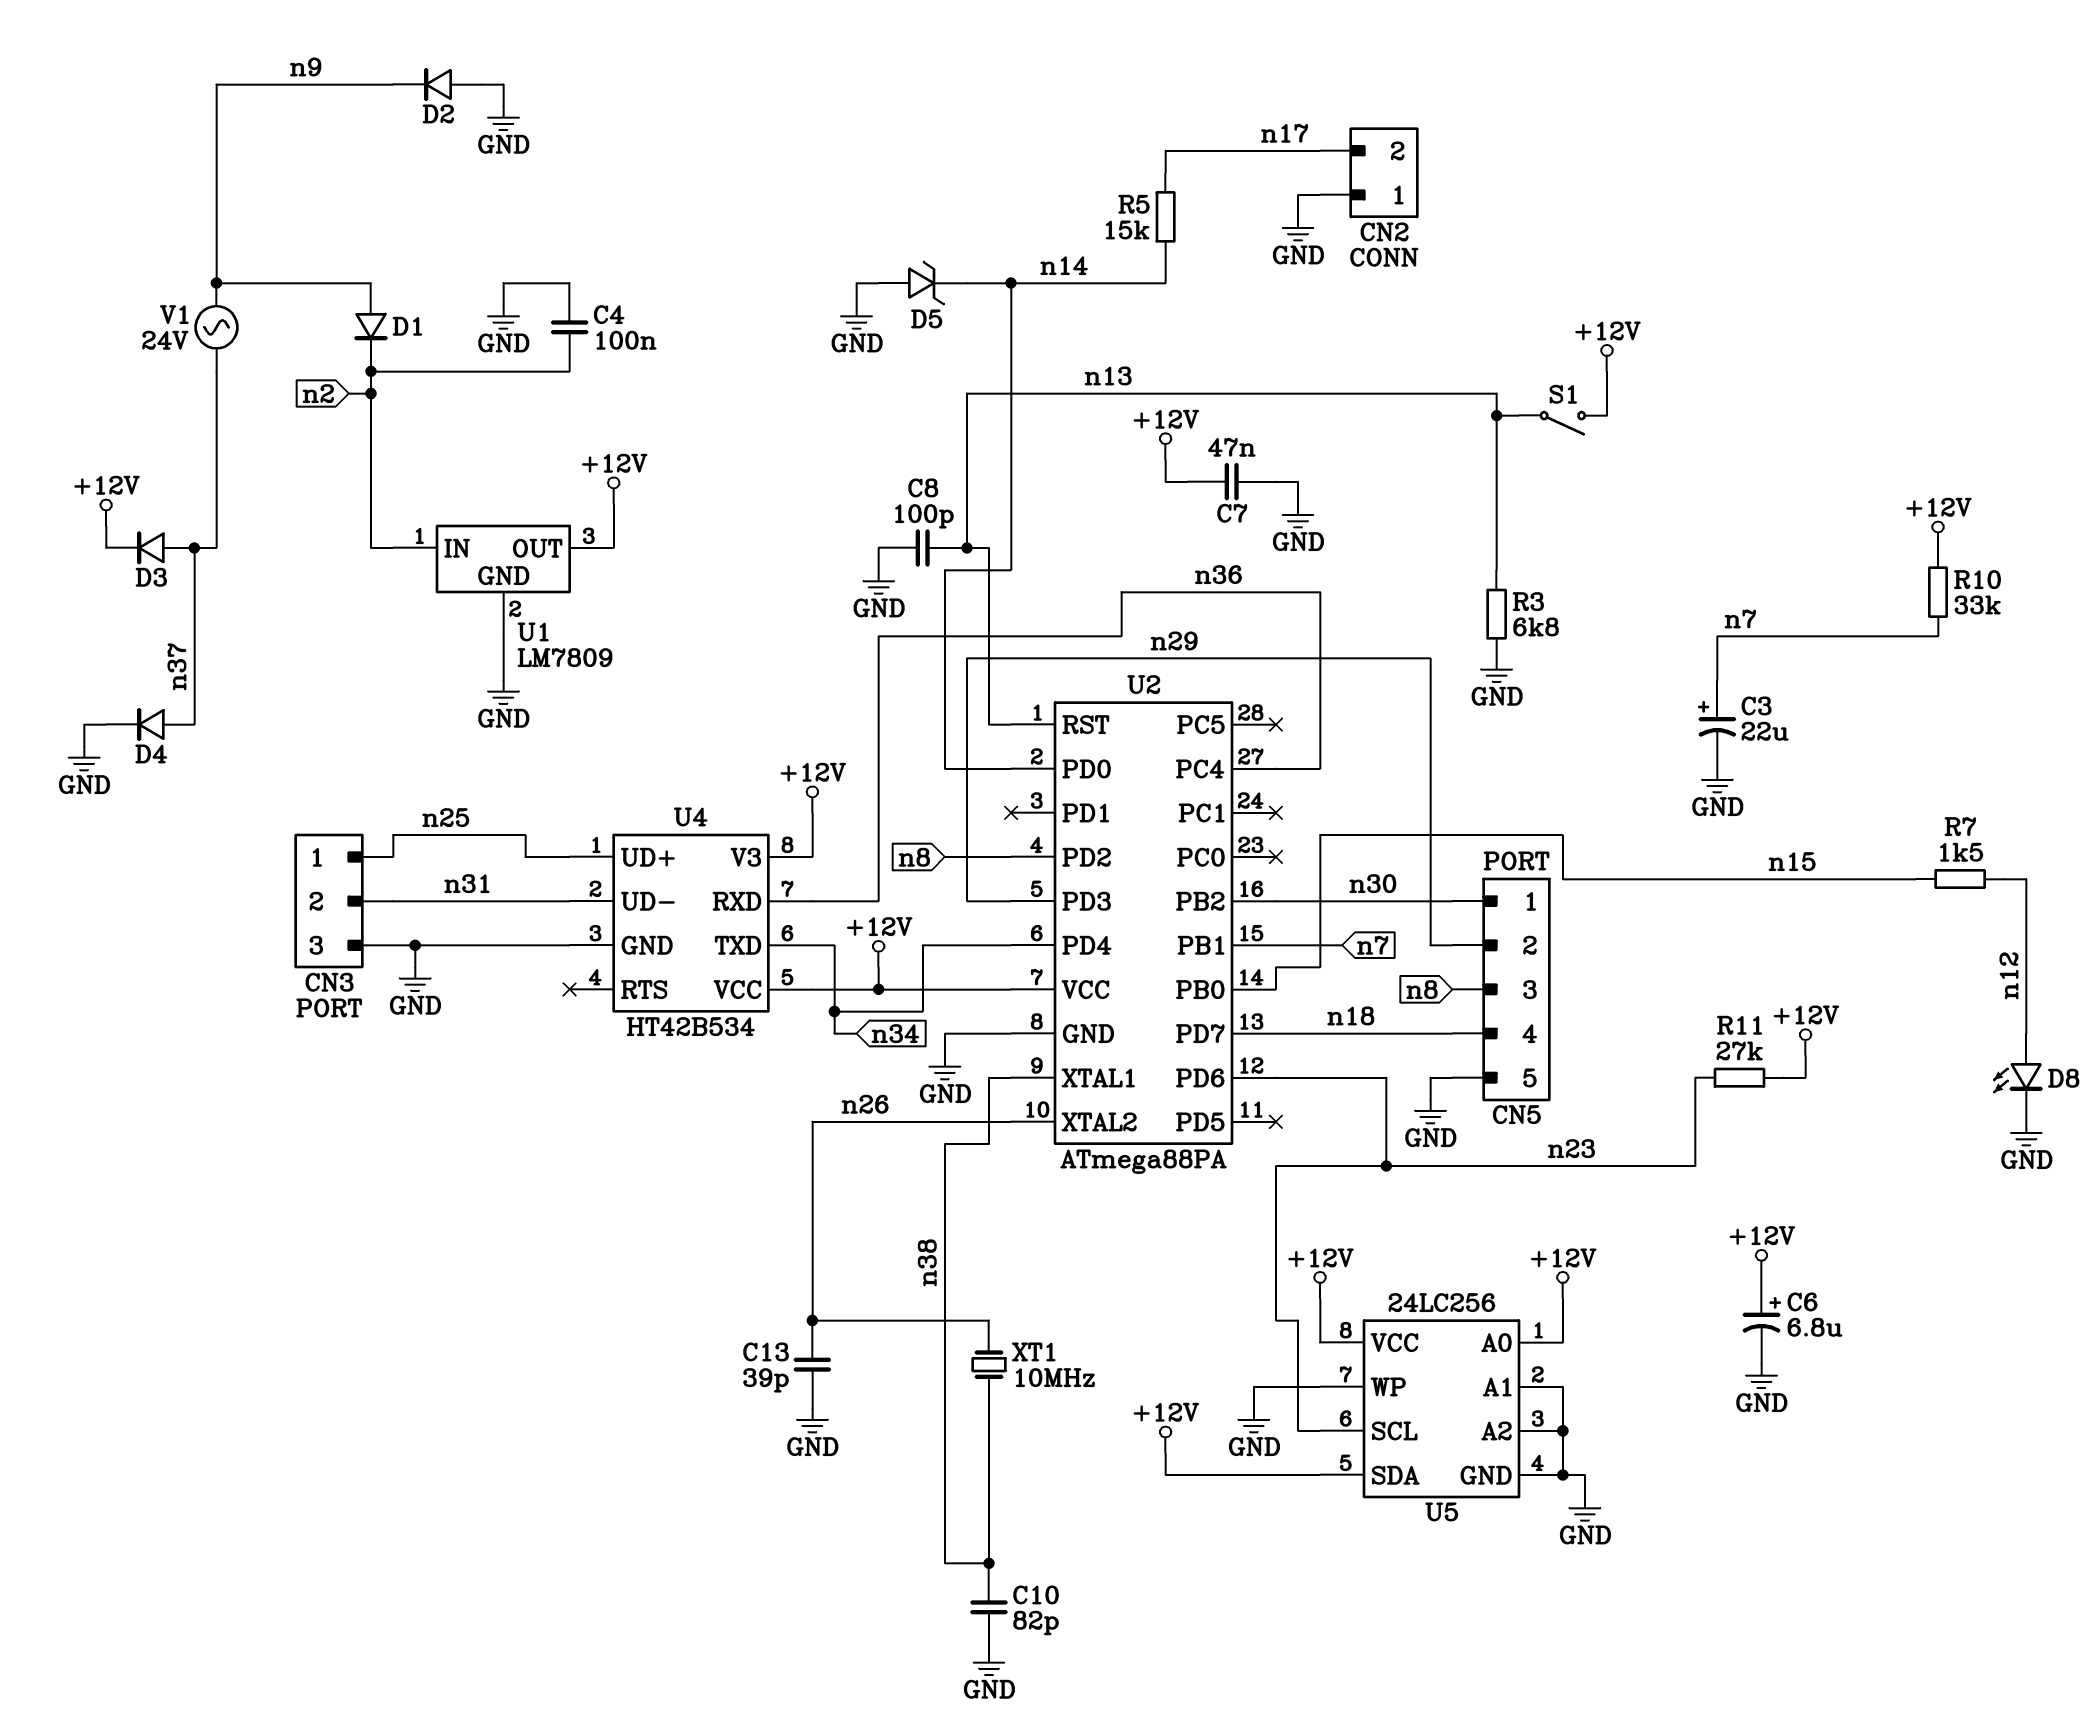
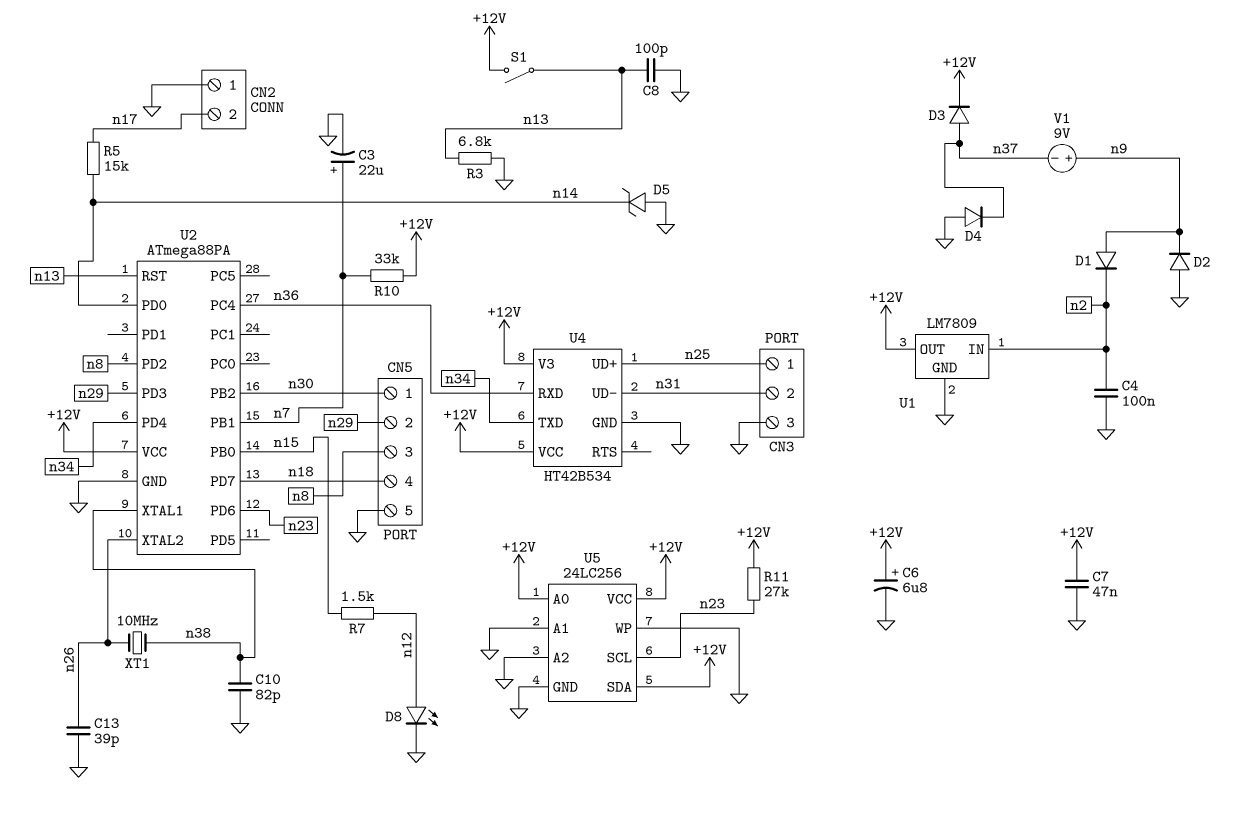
D4: diode (A n37, K GND) -> diode (A GND, K n37)
V1: AC 24V (n9, n37) -> 9V (plus n9, minus n37)

